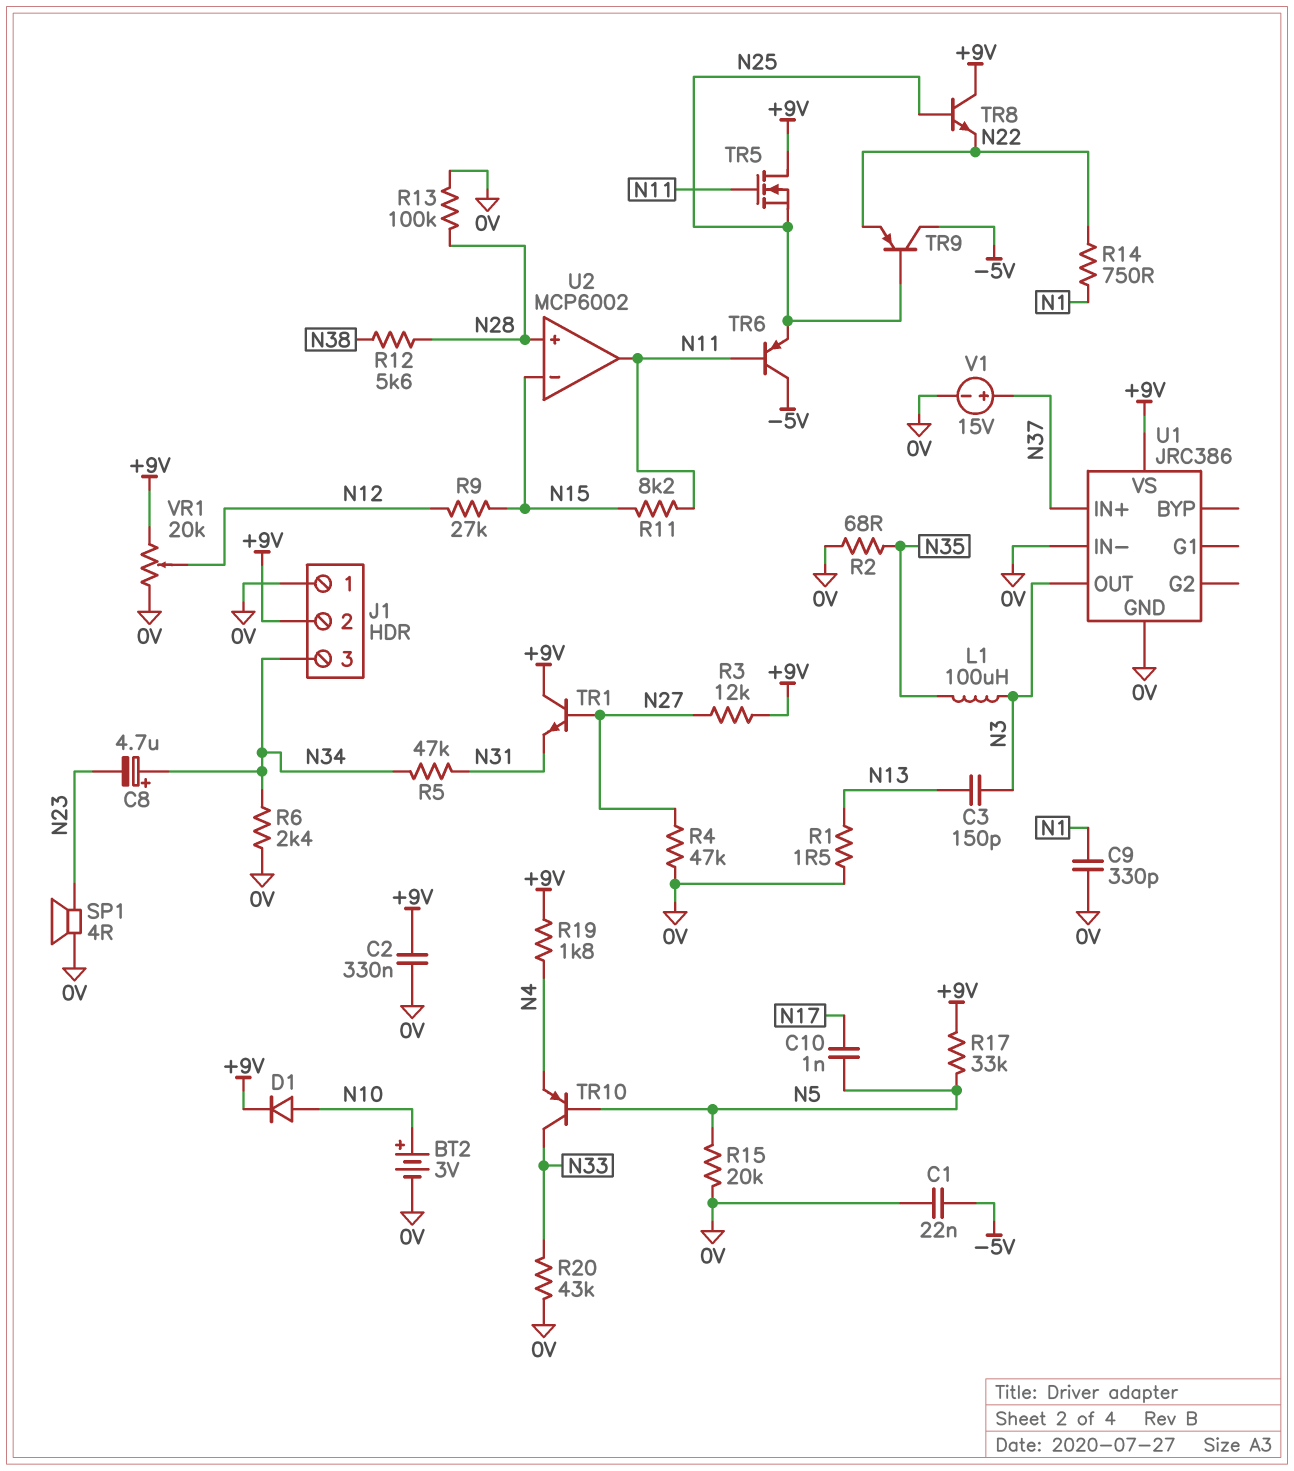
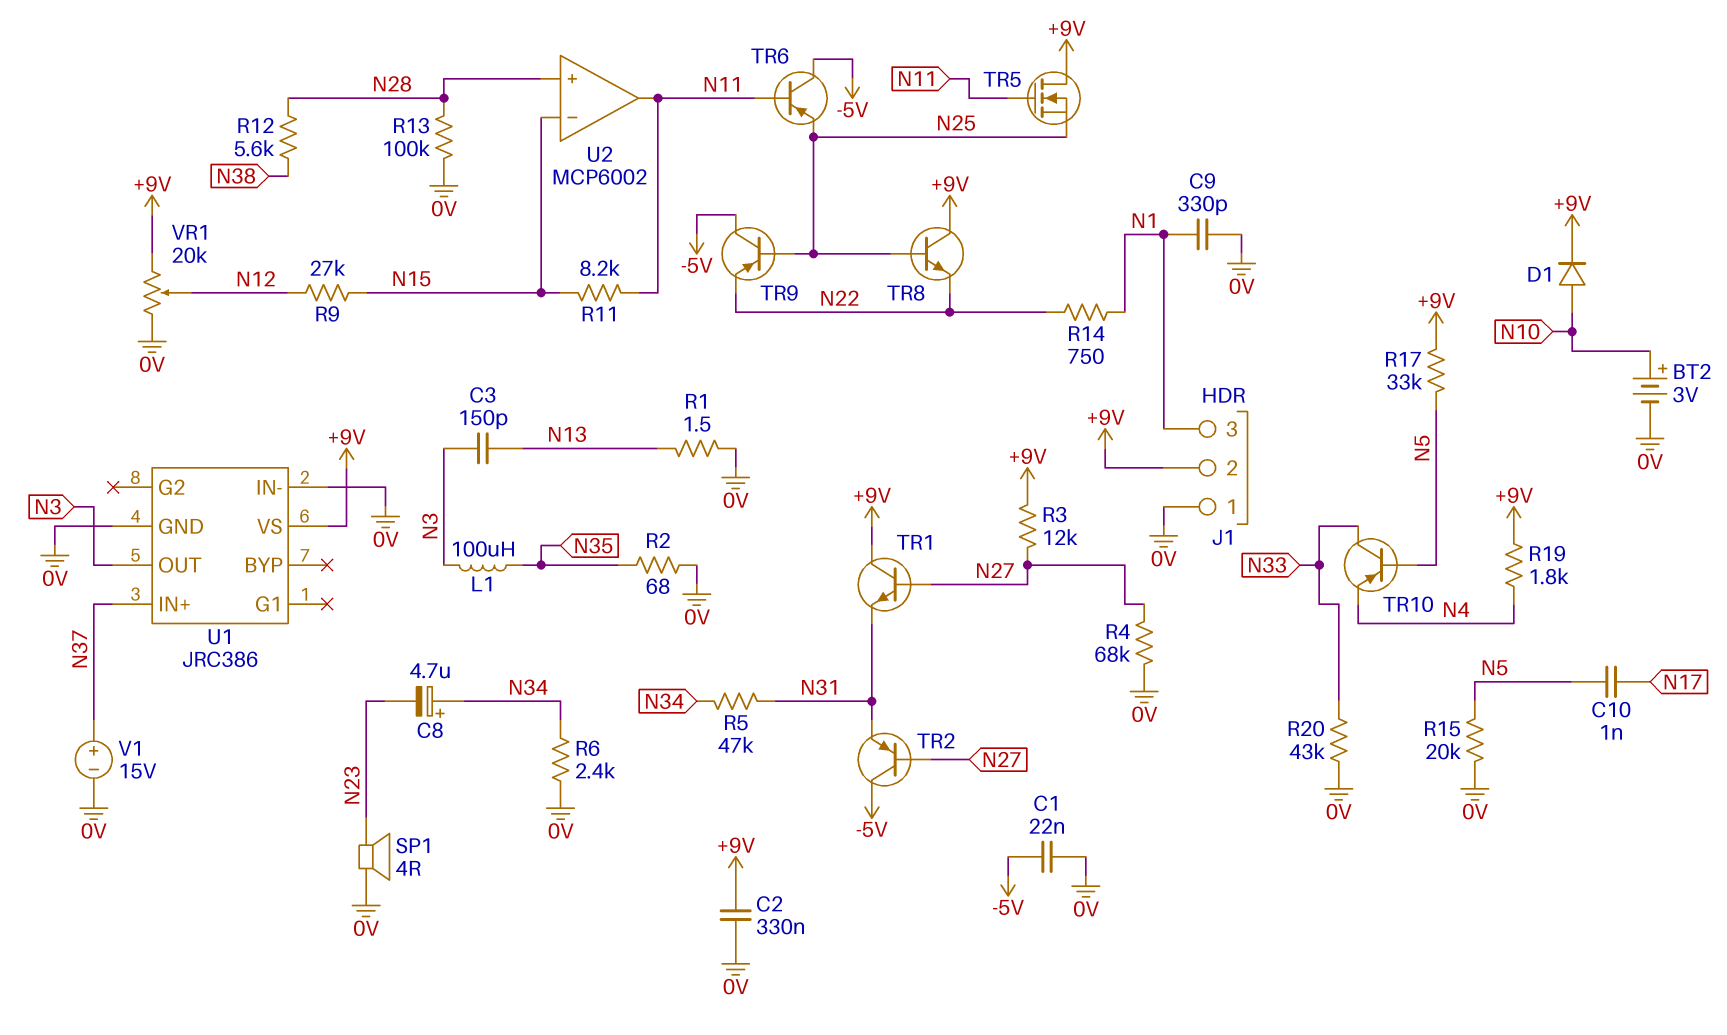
J1 pin 3: N34 -> N1
R4: 47k (0V, N27) -> 68k (0V, N27)
TR2: none -> PNP (B N27, C -5V, E N31)

